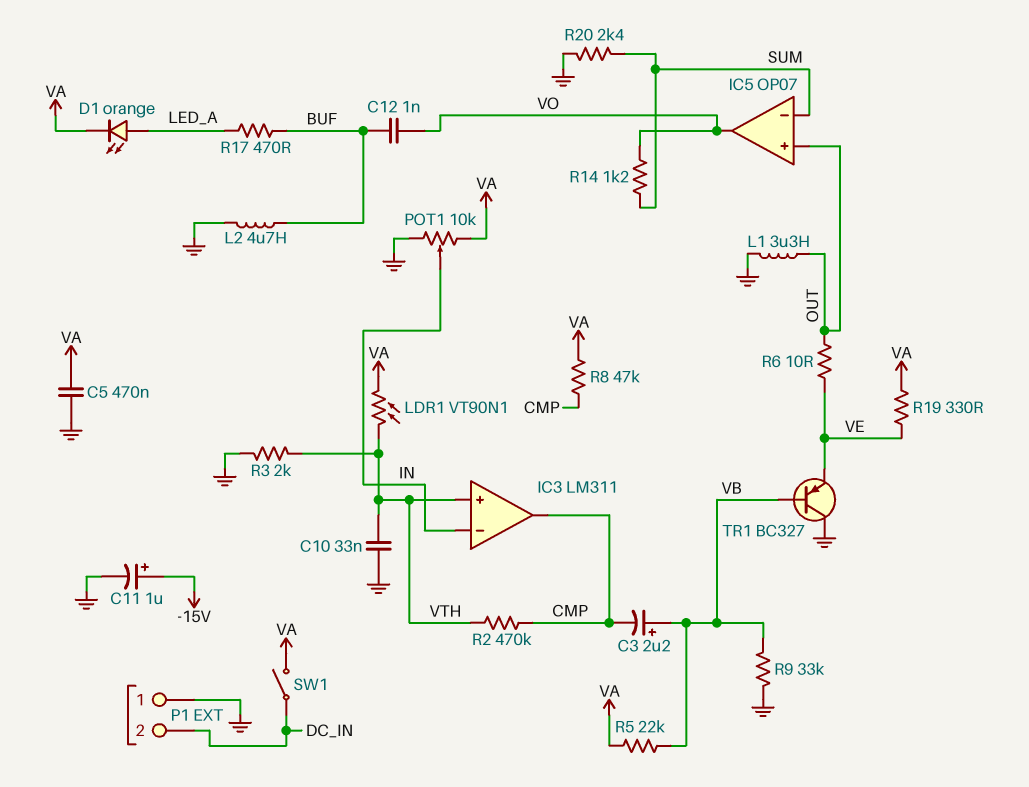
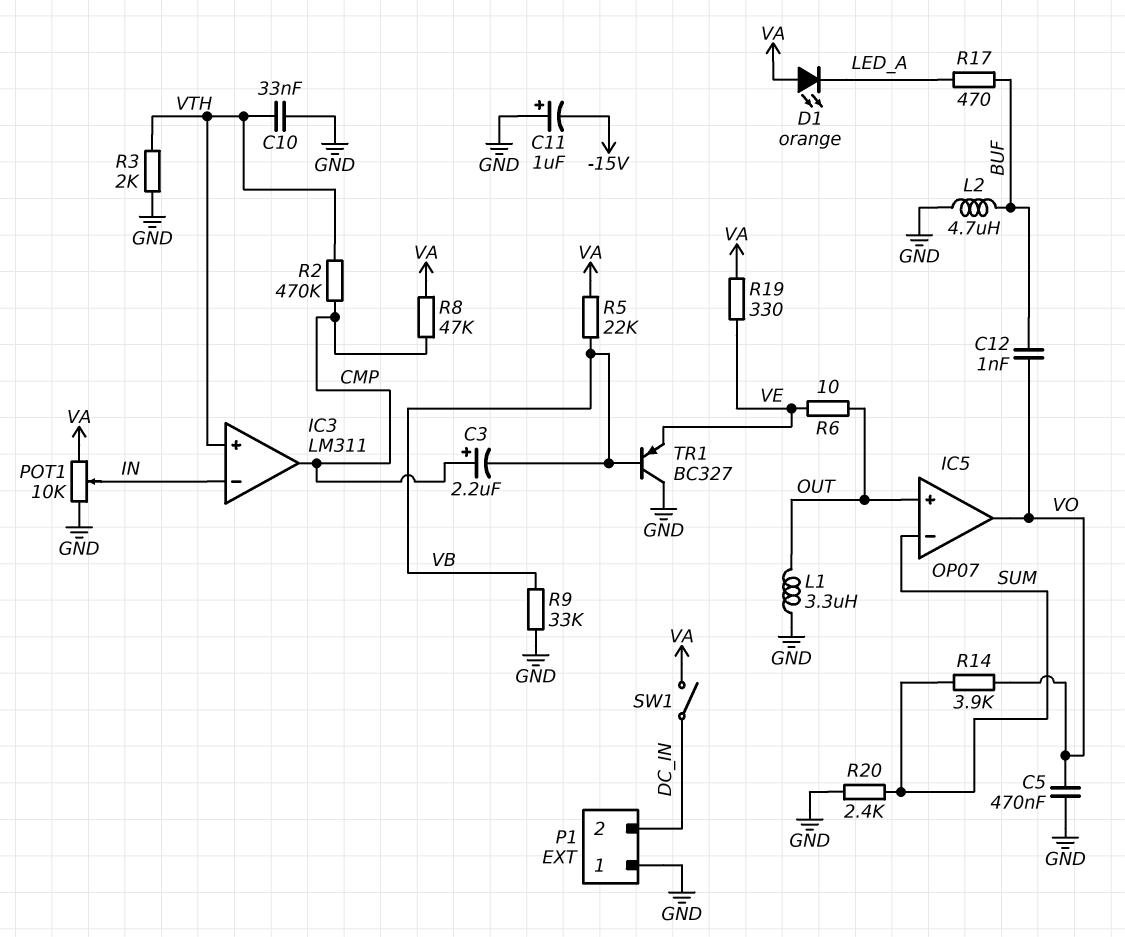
C3: 2.2uF (plus VB, minus CMP) -> 2.2uF (plus CMP, minus VB)
C5: 470nF (GND, VA) -> 470nF (GND, VO)
C11: 1uF (plus -15V, minus GND) -> 1uF (plus GND, minus -15V)
D1: LED orange (A LED_A, K VA) -> LED orange (A VA, K LED_A)
LDR1: VT90N1 (VA, VTH) -> none
R14: 1.2k (SUM, VO) -> 3.9k (SUM, VO)

